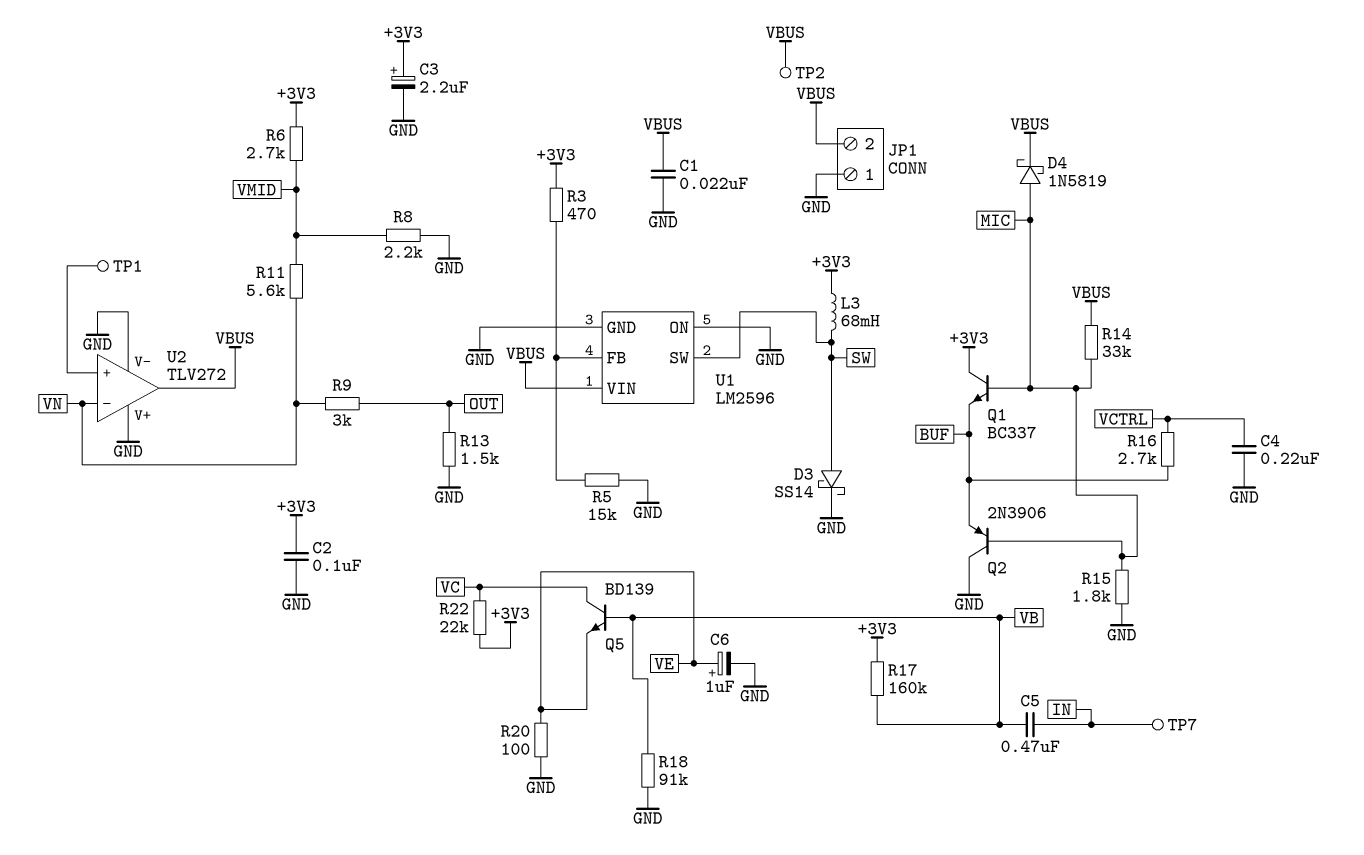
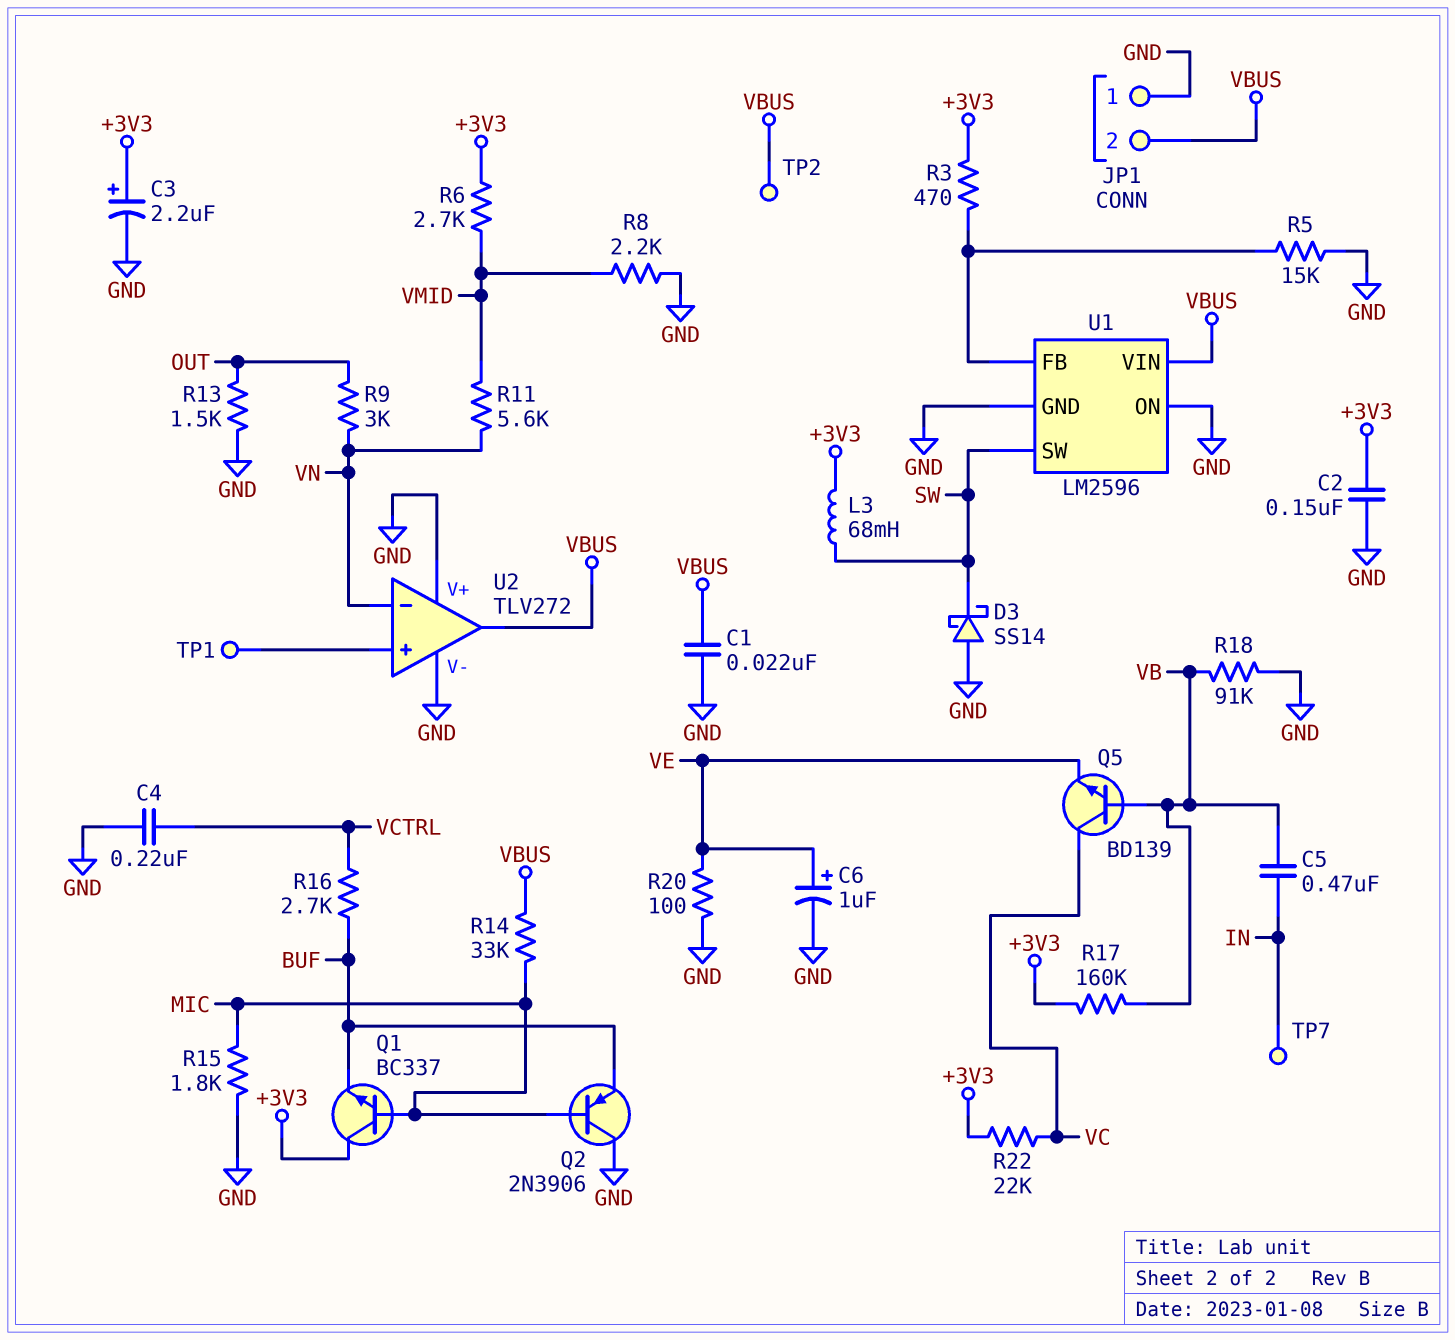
C2: 100nF (+3V3, GND) -> 150nF (+3V3, GND)
D3: schottky SS14 (A SW, K GND) -> schottky SS14 (A GND, K SW)
D4: schottky 1N5819 (A MIC, K VBUS) -> none

